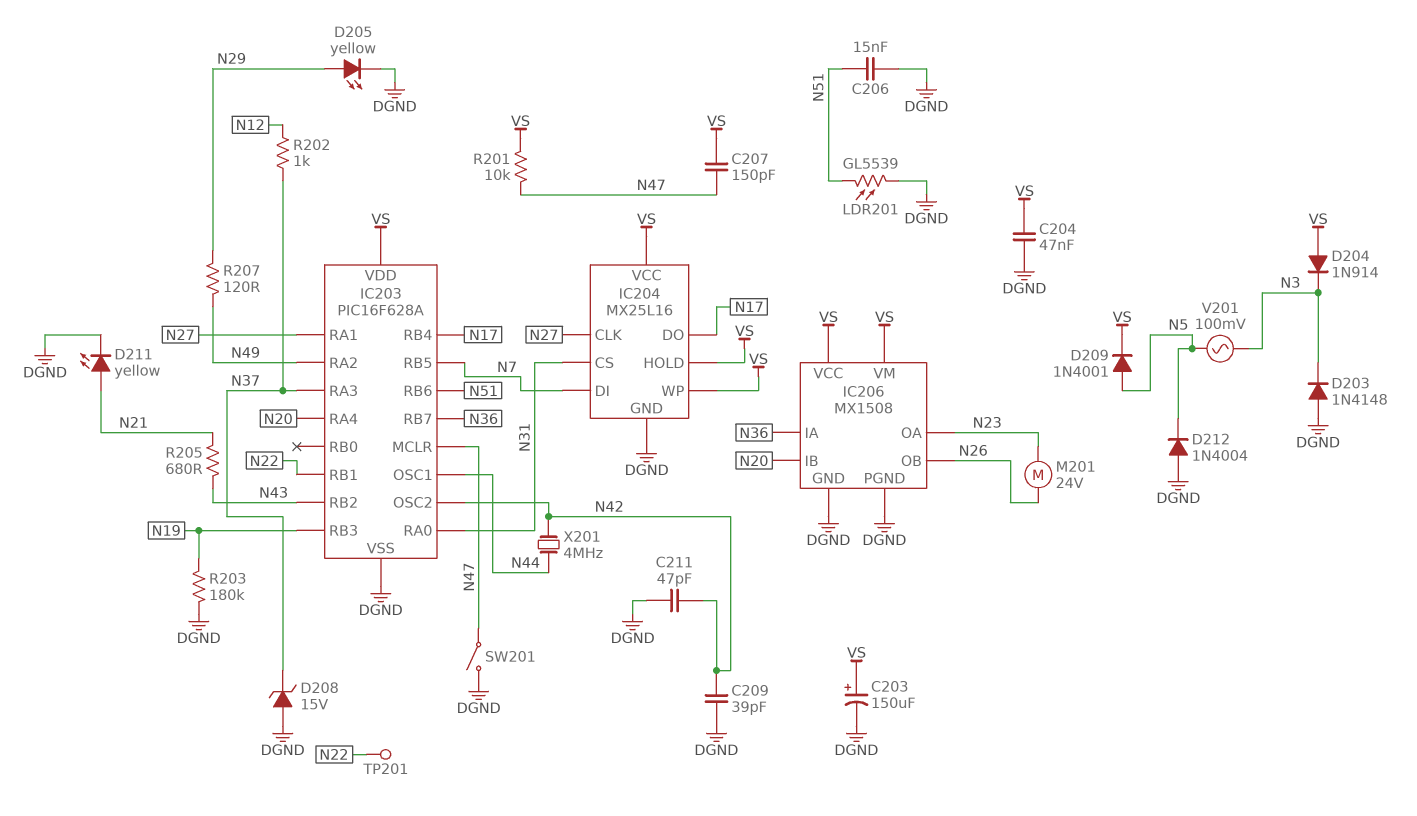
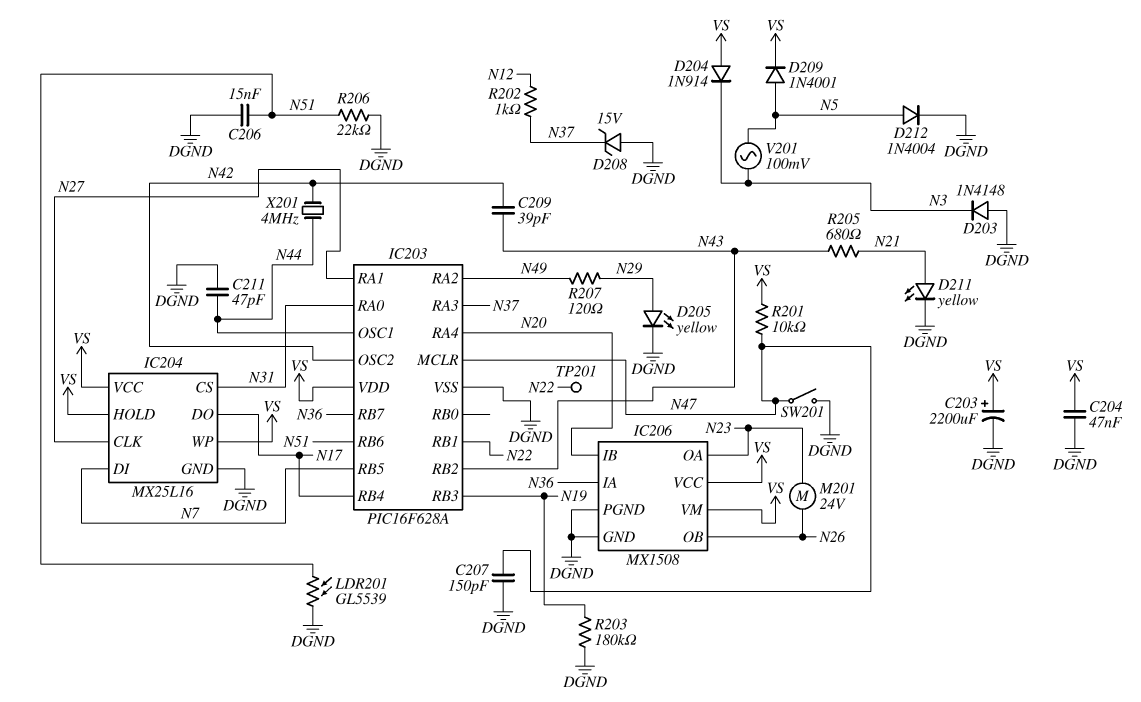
C203: 150uF (plus VS, minus DGND) -> 2200uF (plus VS, minus DGND)
C207: 150pF (N47, VS) -> 150pF (DGND, N47)
C209: 39pF (DGND, N42) -> 39pF (N42, N43)
C211: 47pF (DGND, N42) -> 47pF (DGND, N44)
D212: diode 1N4004 (A DGND, K N5) -> diode 1N4004 (A N5, K DGND)
R206: none -> 22k (DGND, N51)

